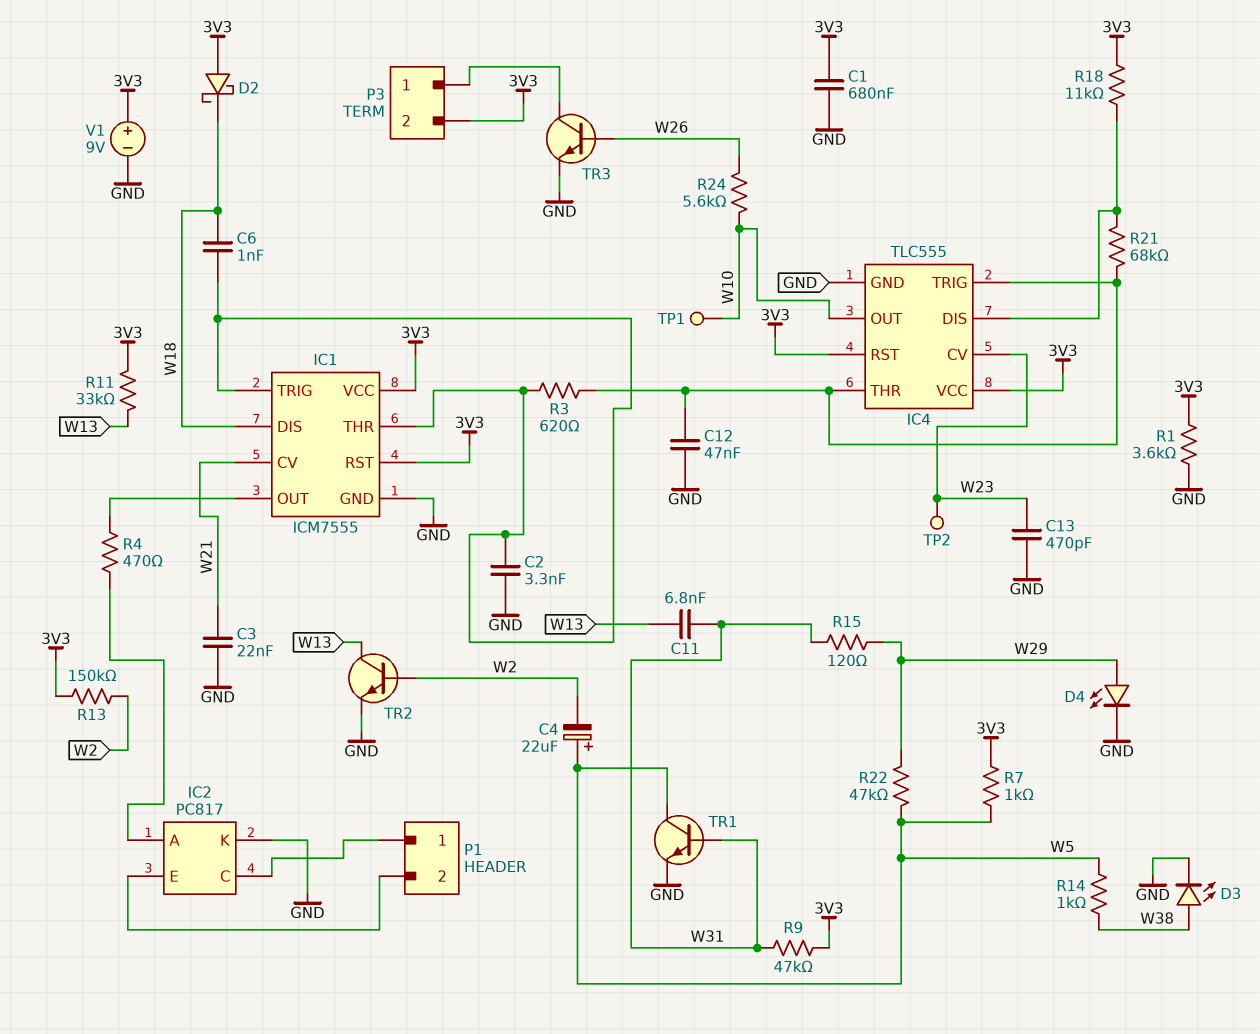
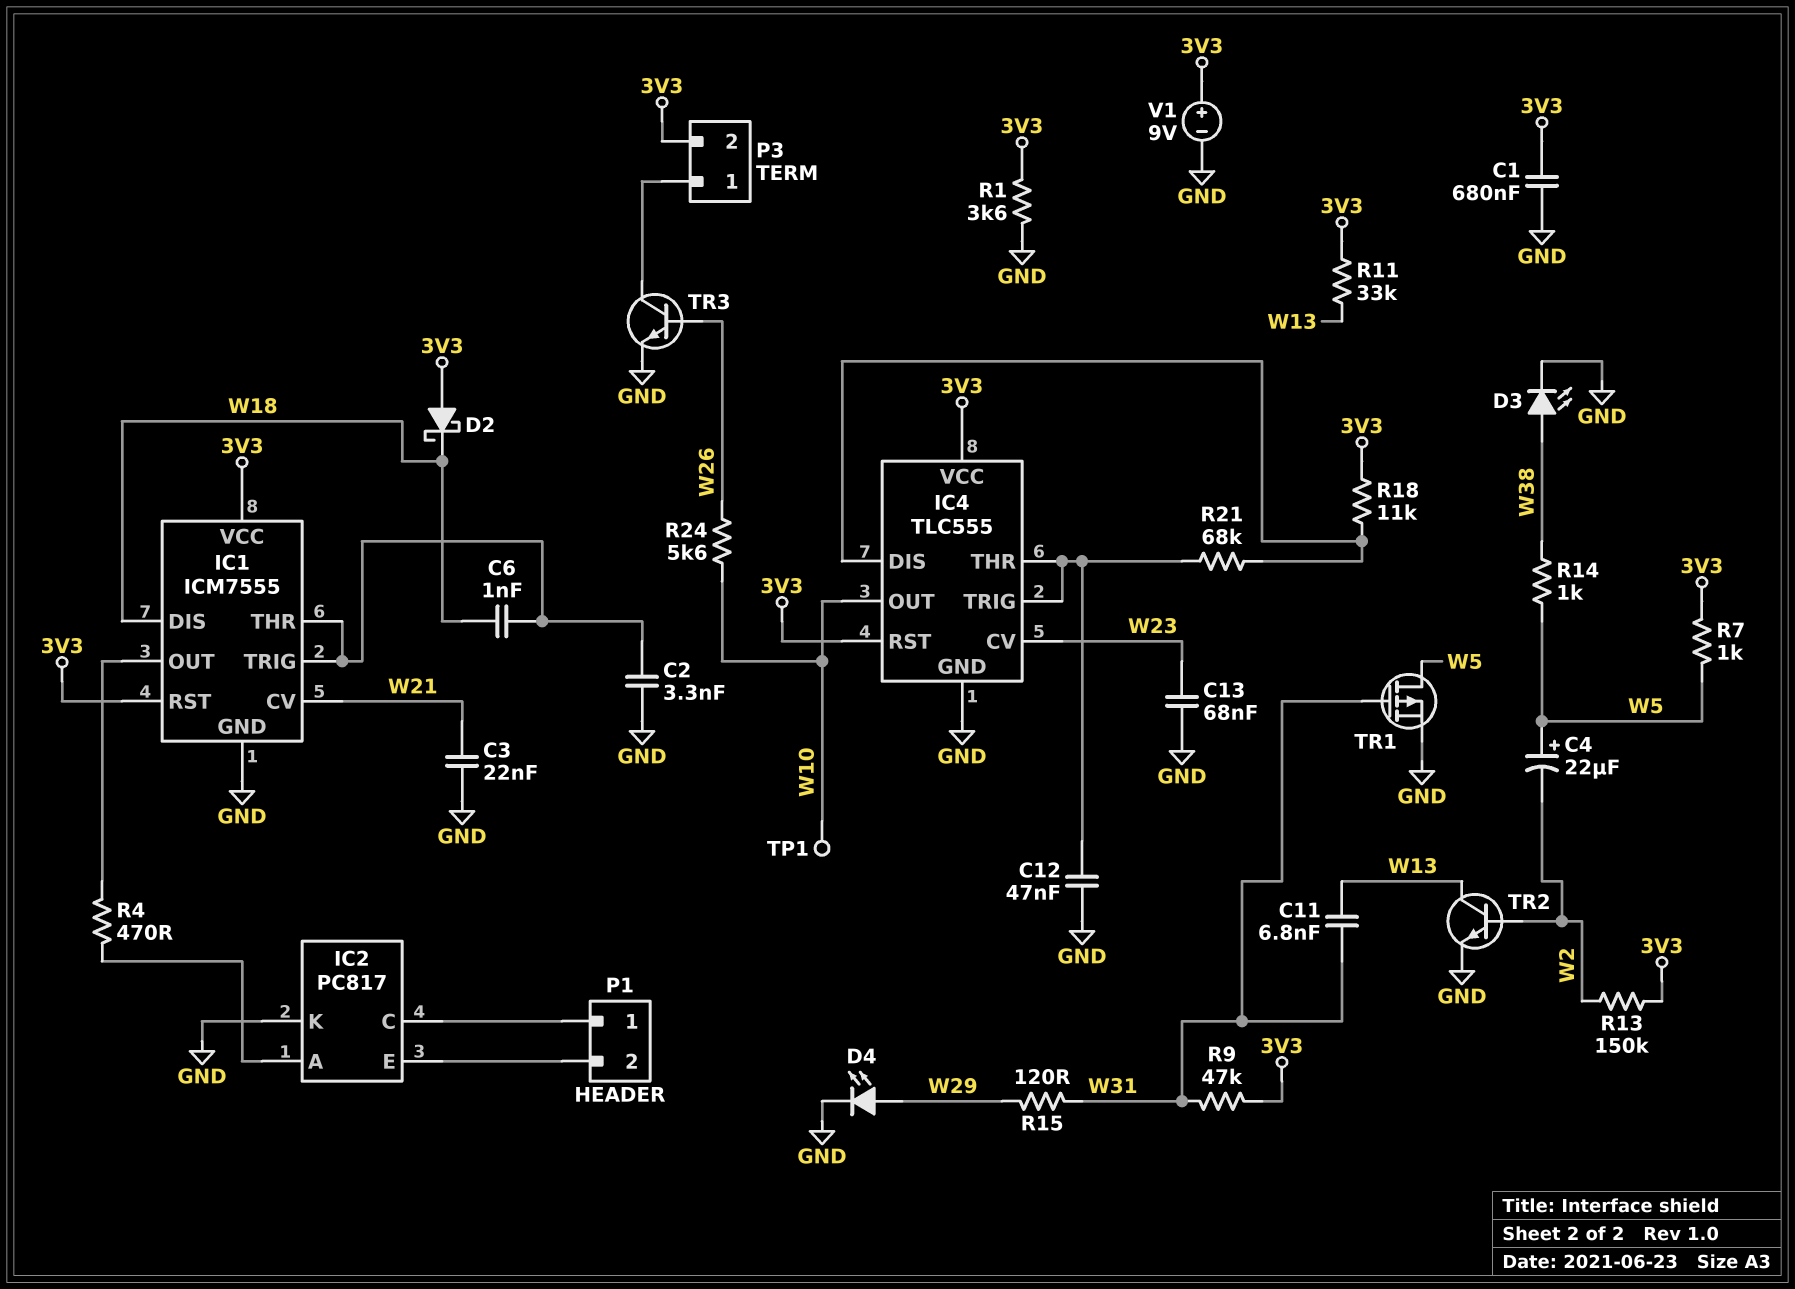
C13: 470pF (GND, W23) -> 68nF (GND, W23)
R3: 620 (IC1/THR, IC4/THR) -> none
R22: 47k (W5, W29) -> none
TP2: test point (W23) -> none
TR1: NPN (B W31, C W5, E GND) -> PMOS (G W31, D W5, S GND)

